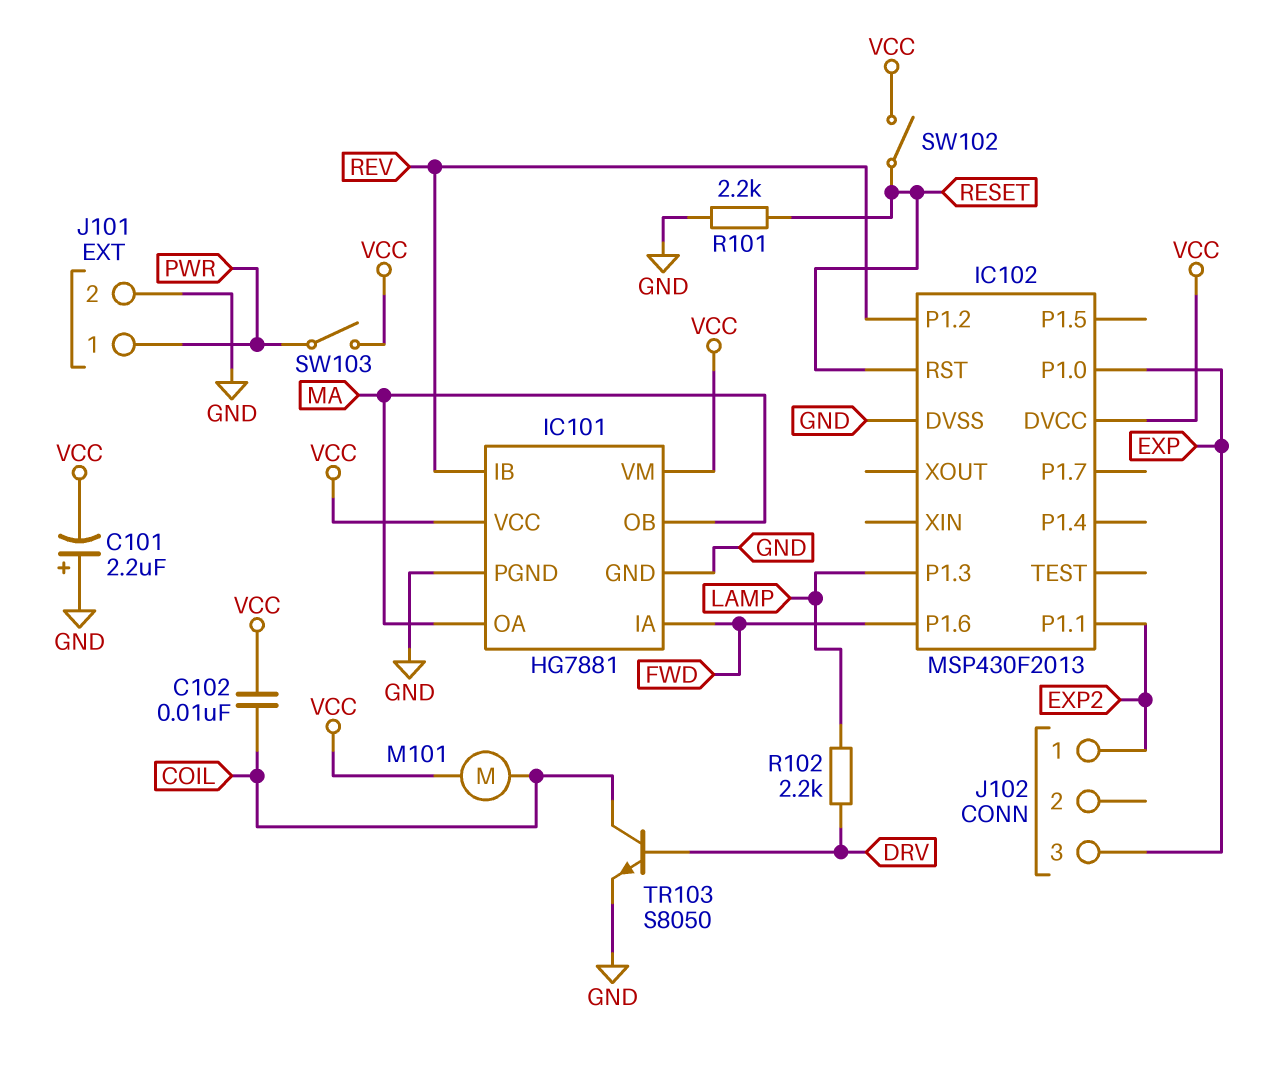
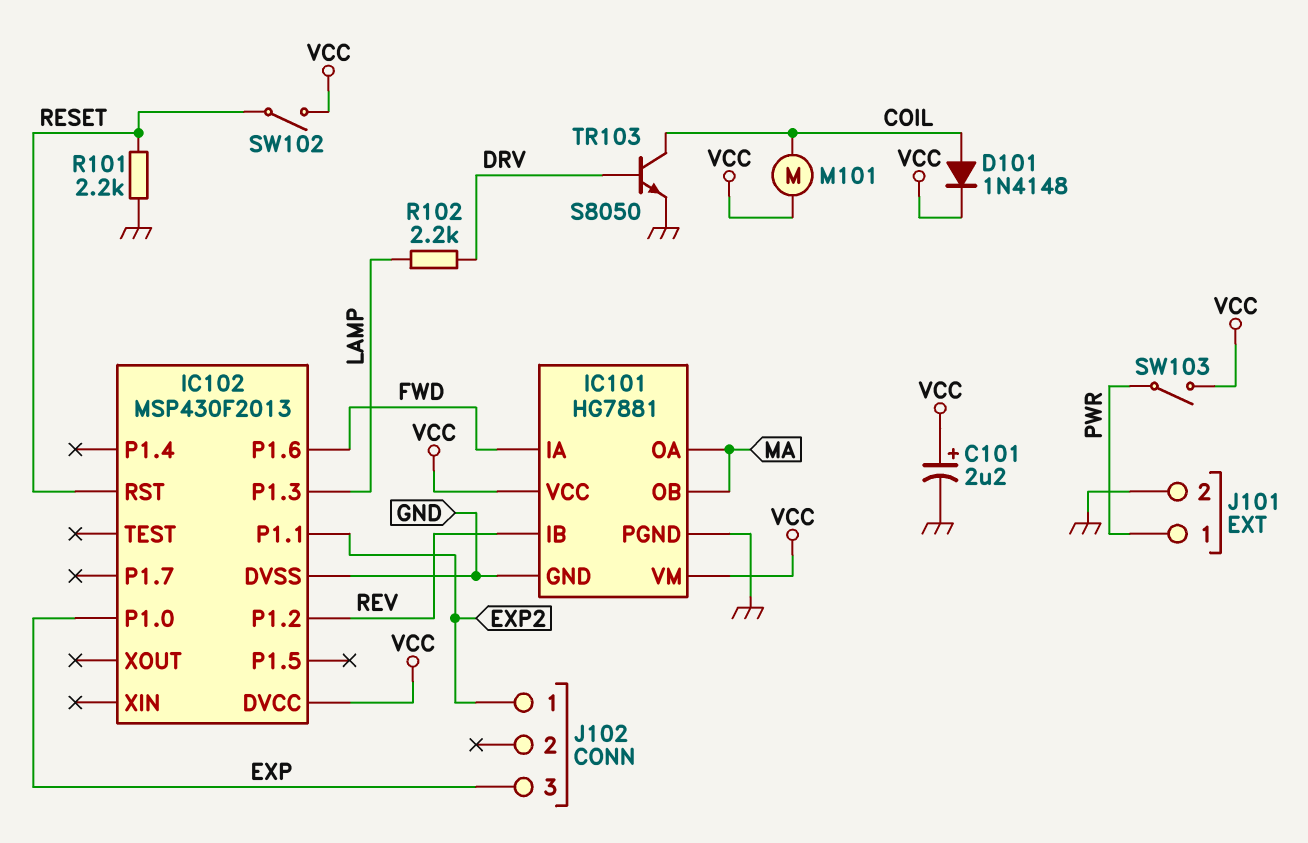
C101: 2.2uF (plus GND, minus VCC) -> 2.2uF (plus VCC, minus GND)
C102: 10nF (COIL, VCC) -> none
D101: none -> diode 1N4148 (A COIL, K VCC)

